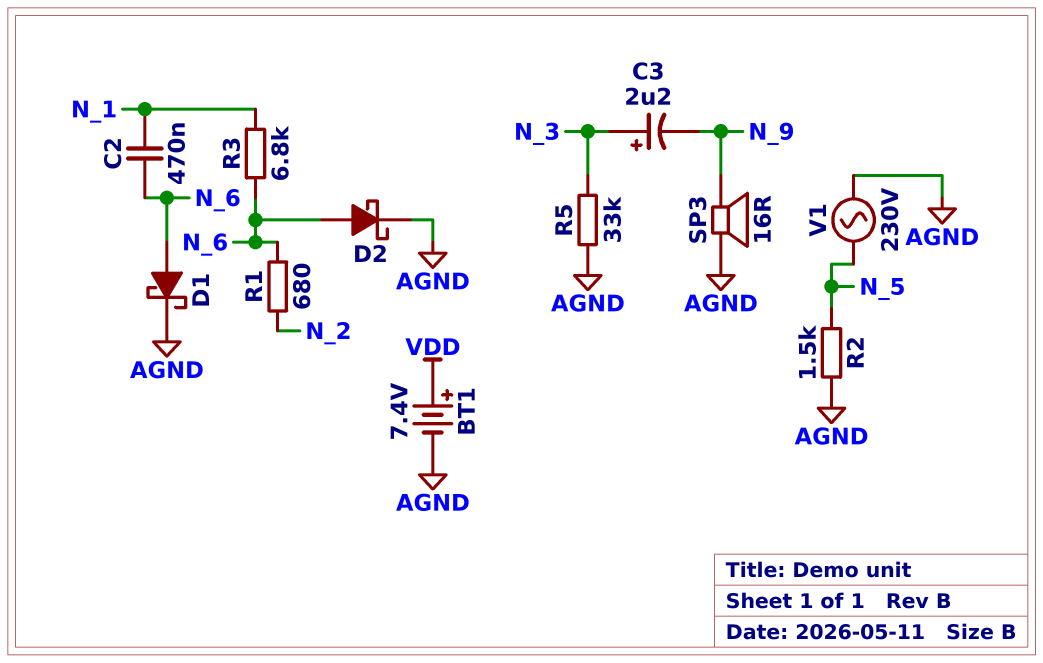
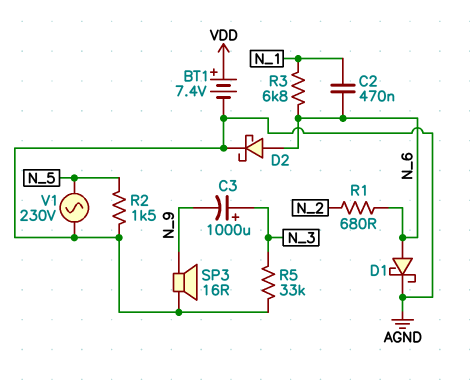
C3: 2.2uF (plus N_3, minus N_9) -> 1000uF (plus N_3, minus N_9)

